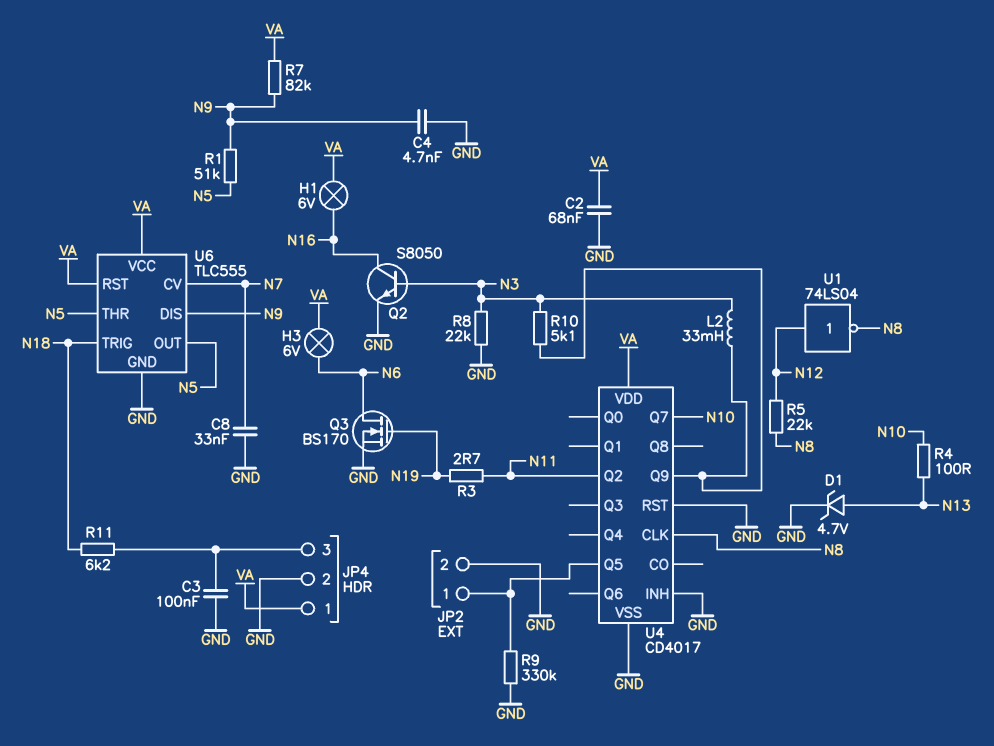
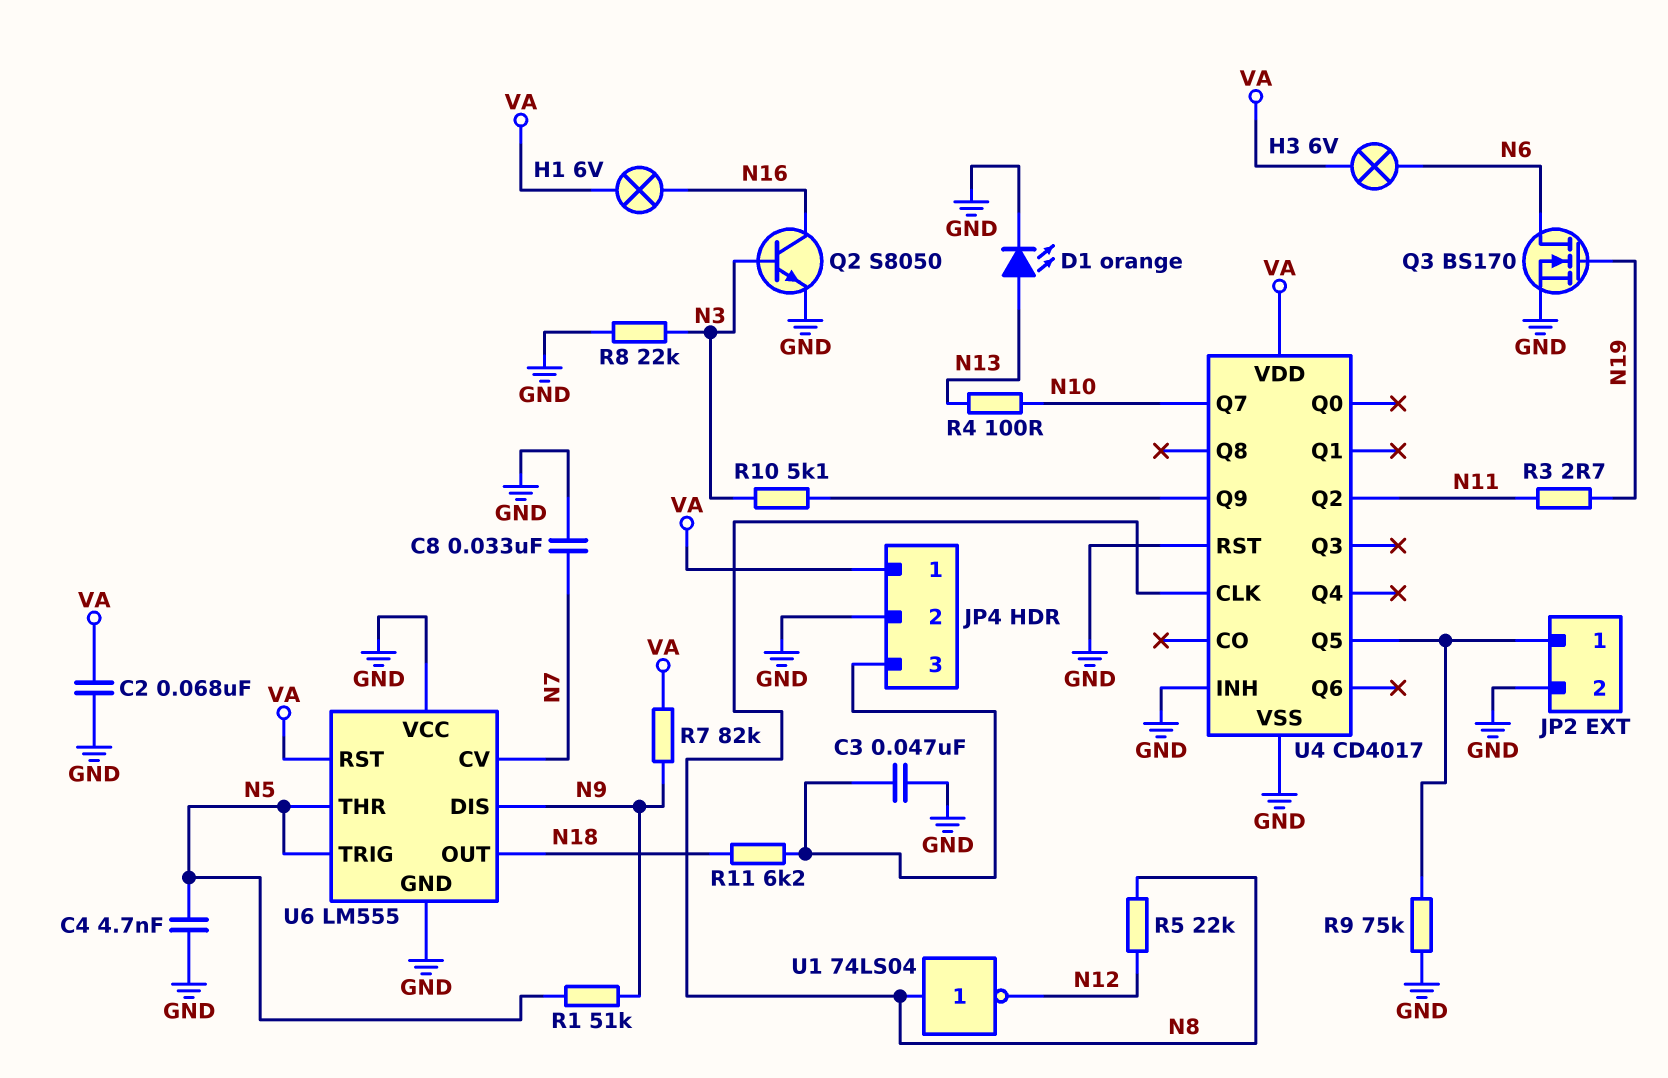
C3: 100nF (GND, JP4/3) -> 47nF (GND, JP4/3)
C4: 4.7nF (GND, N9) -> 4.7nF (GND, N5)
D1: zener 4.7V (A N13, K GND) -> LED orange (A N13, K GND)
L2: 33mH (N3, U4/Q9) -> none
R9: 330k (GND, JP2/1) -> 75k (GND, JP2/1)
U1: NOT 74LS04 (in N12, out N8) -> NOT 74LS04 (in N8, out N12)
U6: TLC555 -> LM555
U6 pin OUT: N5 -> N18
U6 pin TRIG: N18 -> N5
U6 pin VCC: VA -> GND

